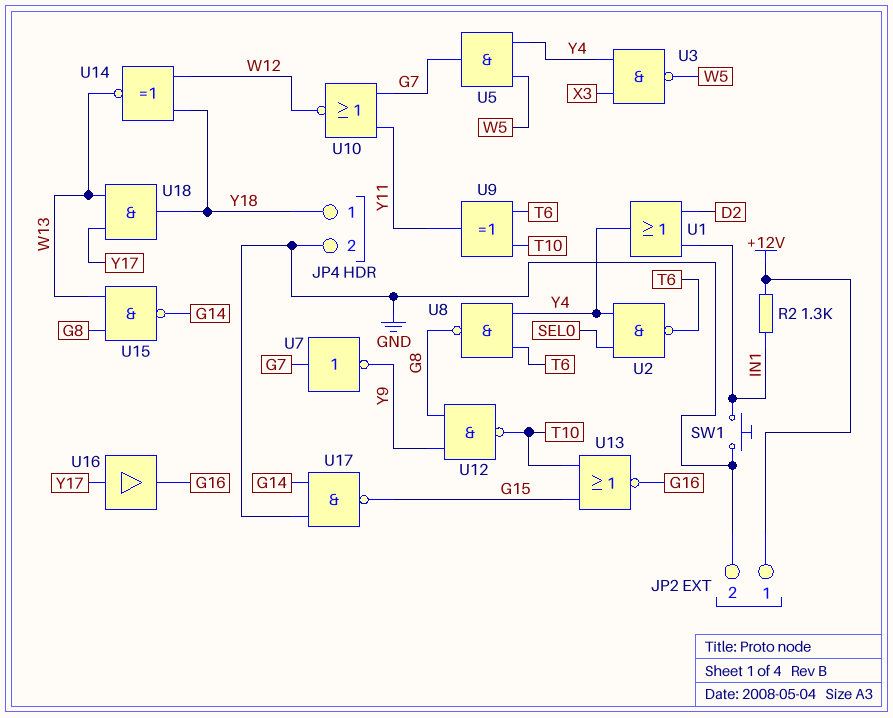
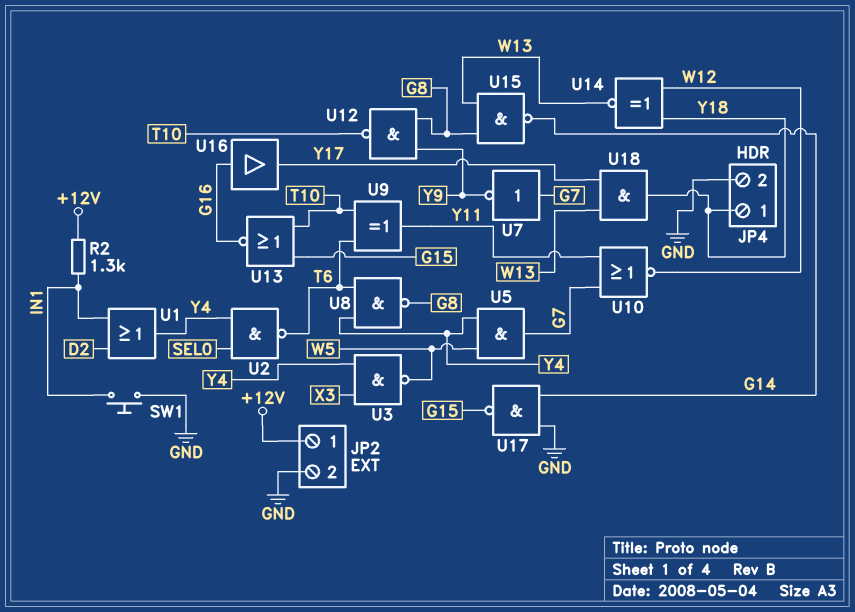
U16: buffer (in Y17, out G16) -> buffer (in G16, out Y17)

